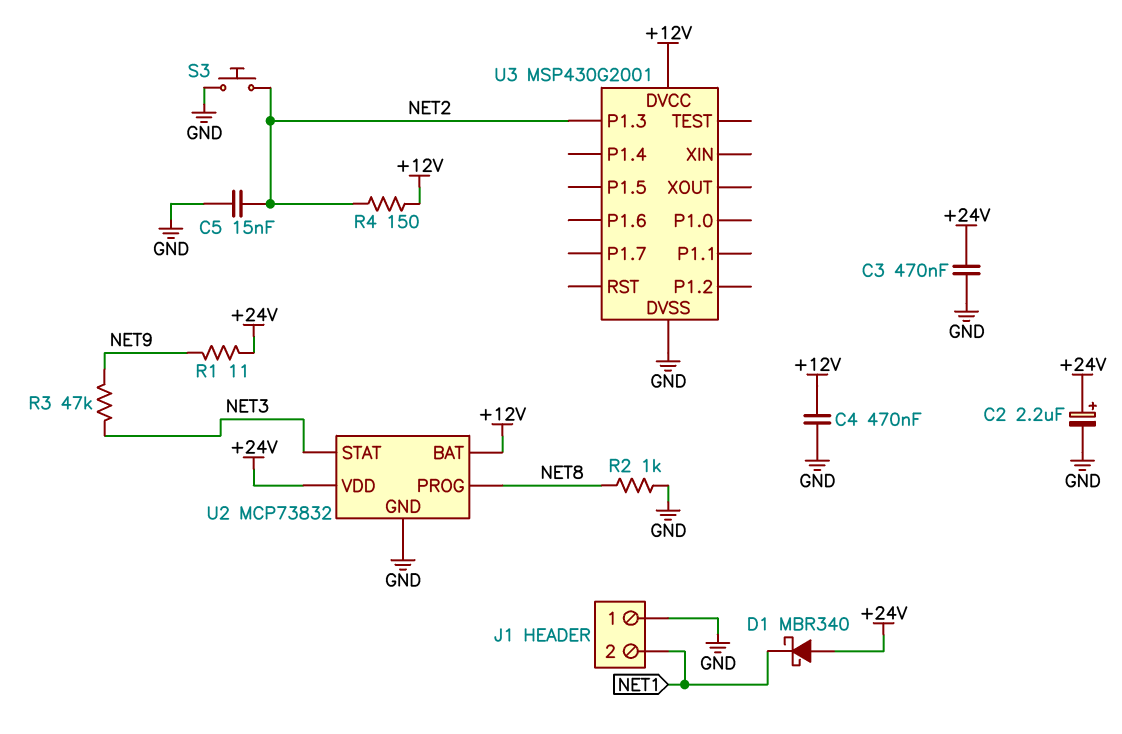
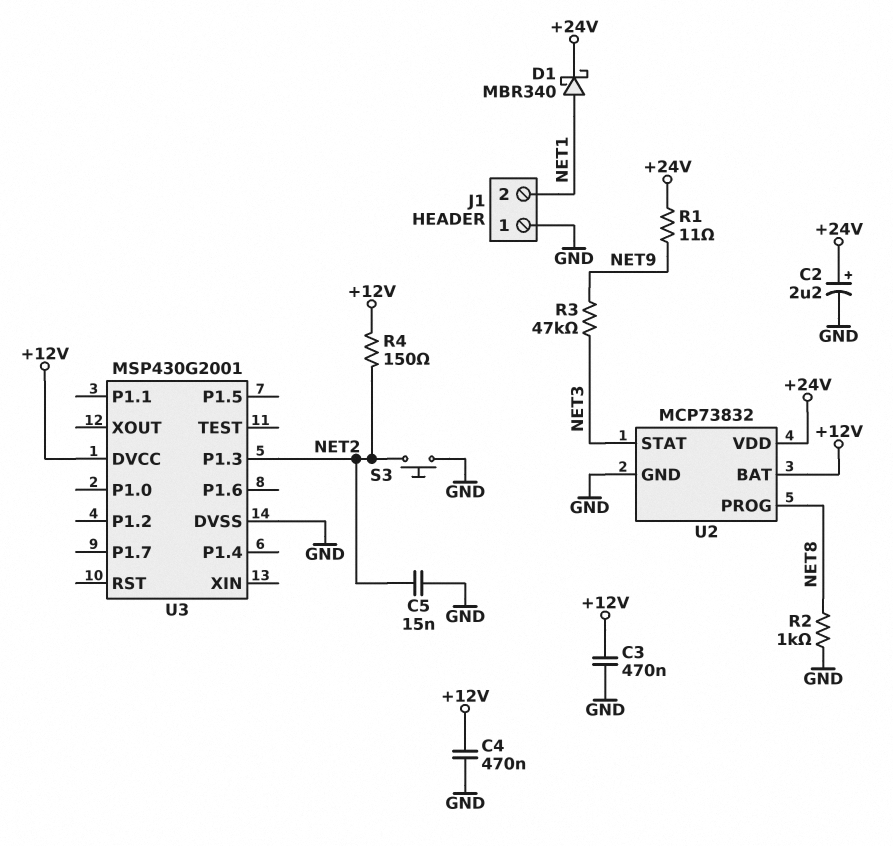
C3: 470nF (+24V, GND) -> 470nF (+12V, GND)
D1: schottky MBR340 (A +24V, K NET1) -> schottky MBR340 (A NET1, K +24V)

